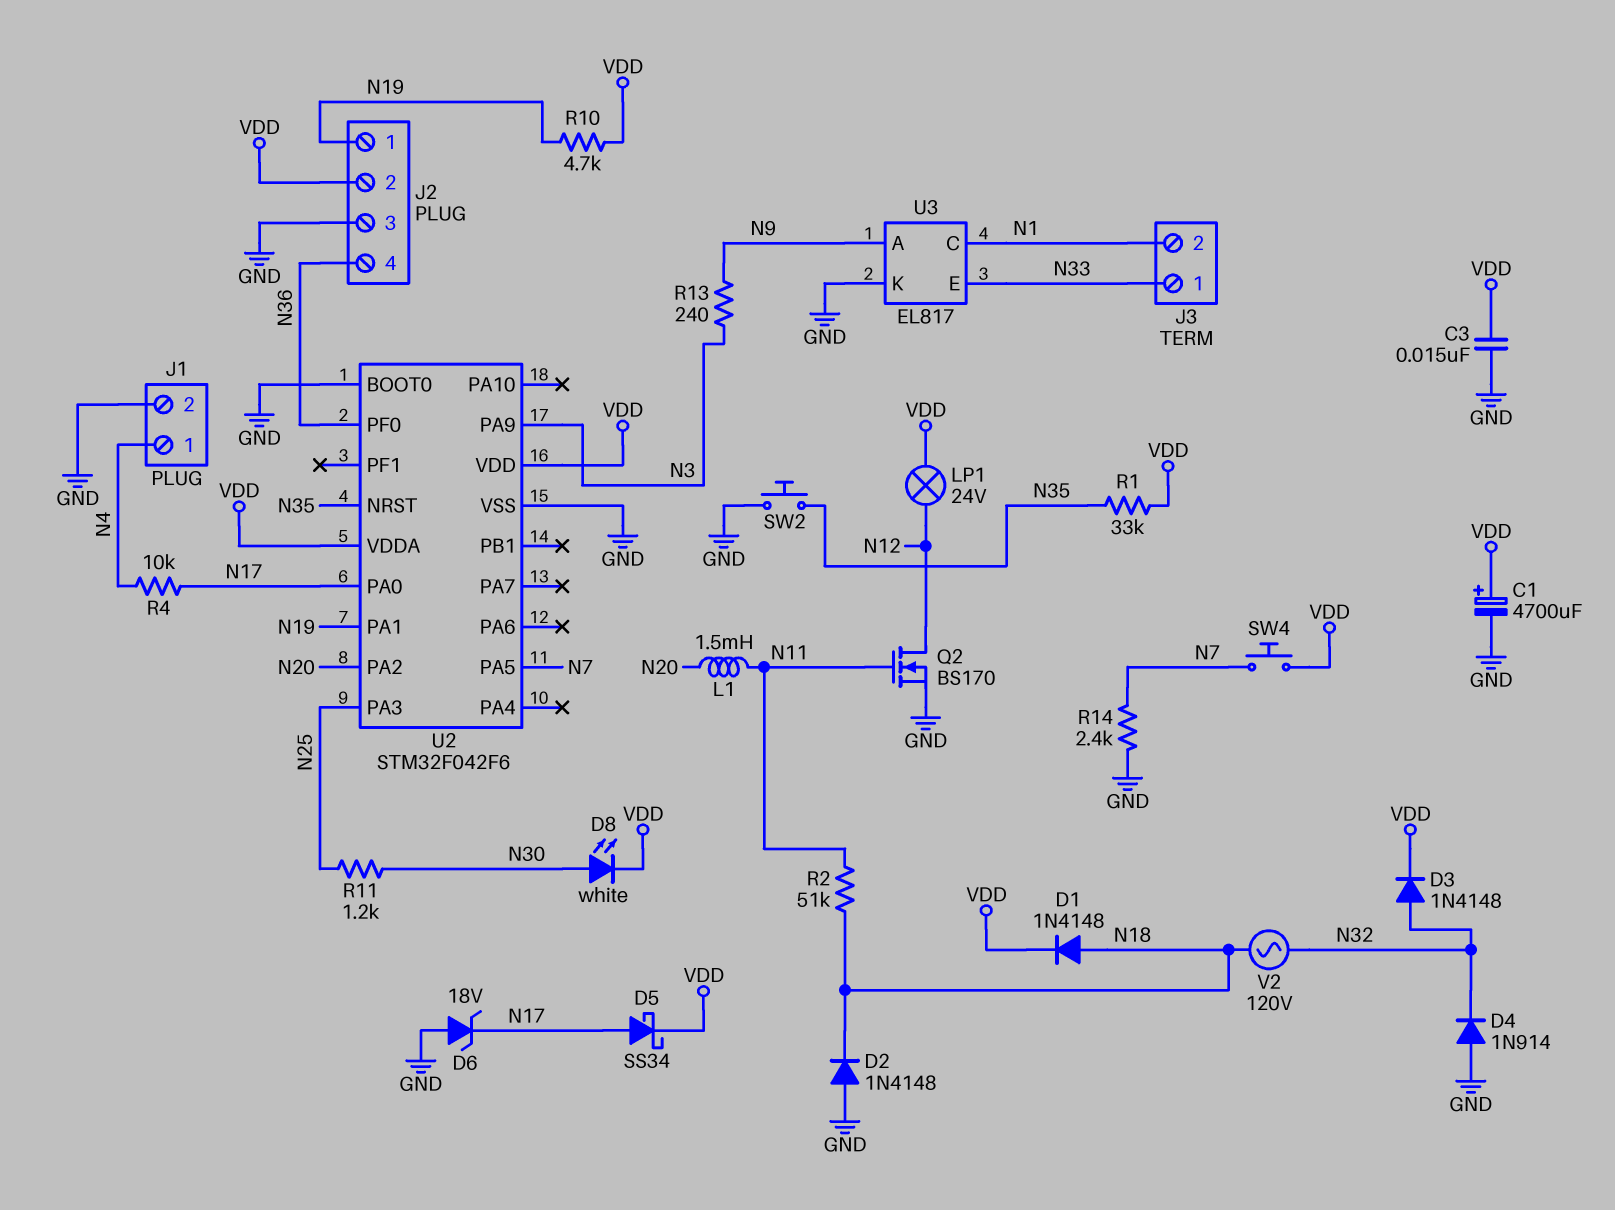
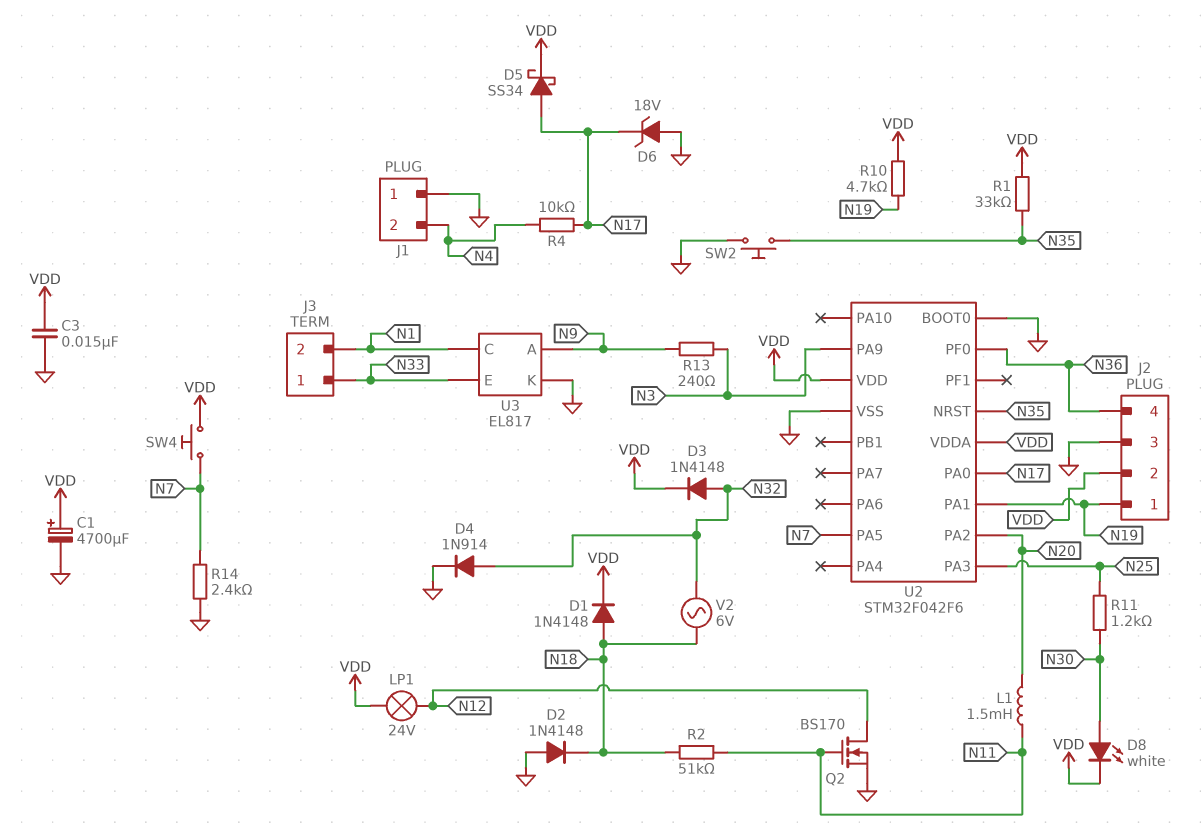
D4: diode 1N914 (A GND, K N32) -> diode 1N914 (A N32, K GND)
J1 pin 1: N4 -> GND
J1 pin 2: GND -> N4
V2: AC 120V (N18, N32) -> AC 6V (N18, N32)

